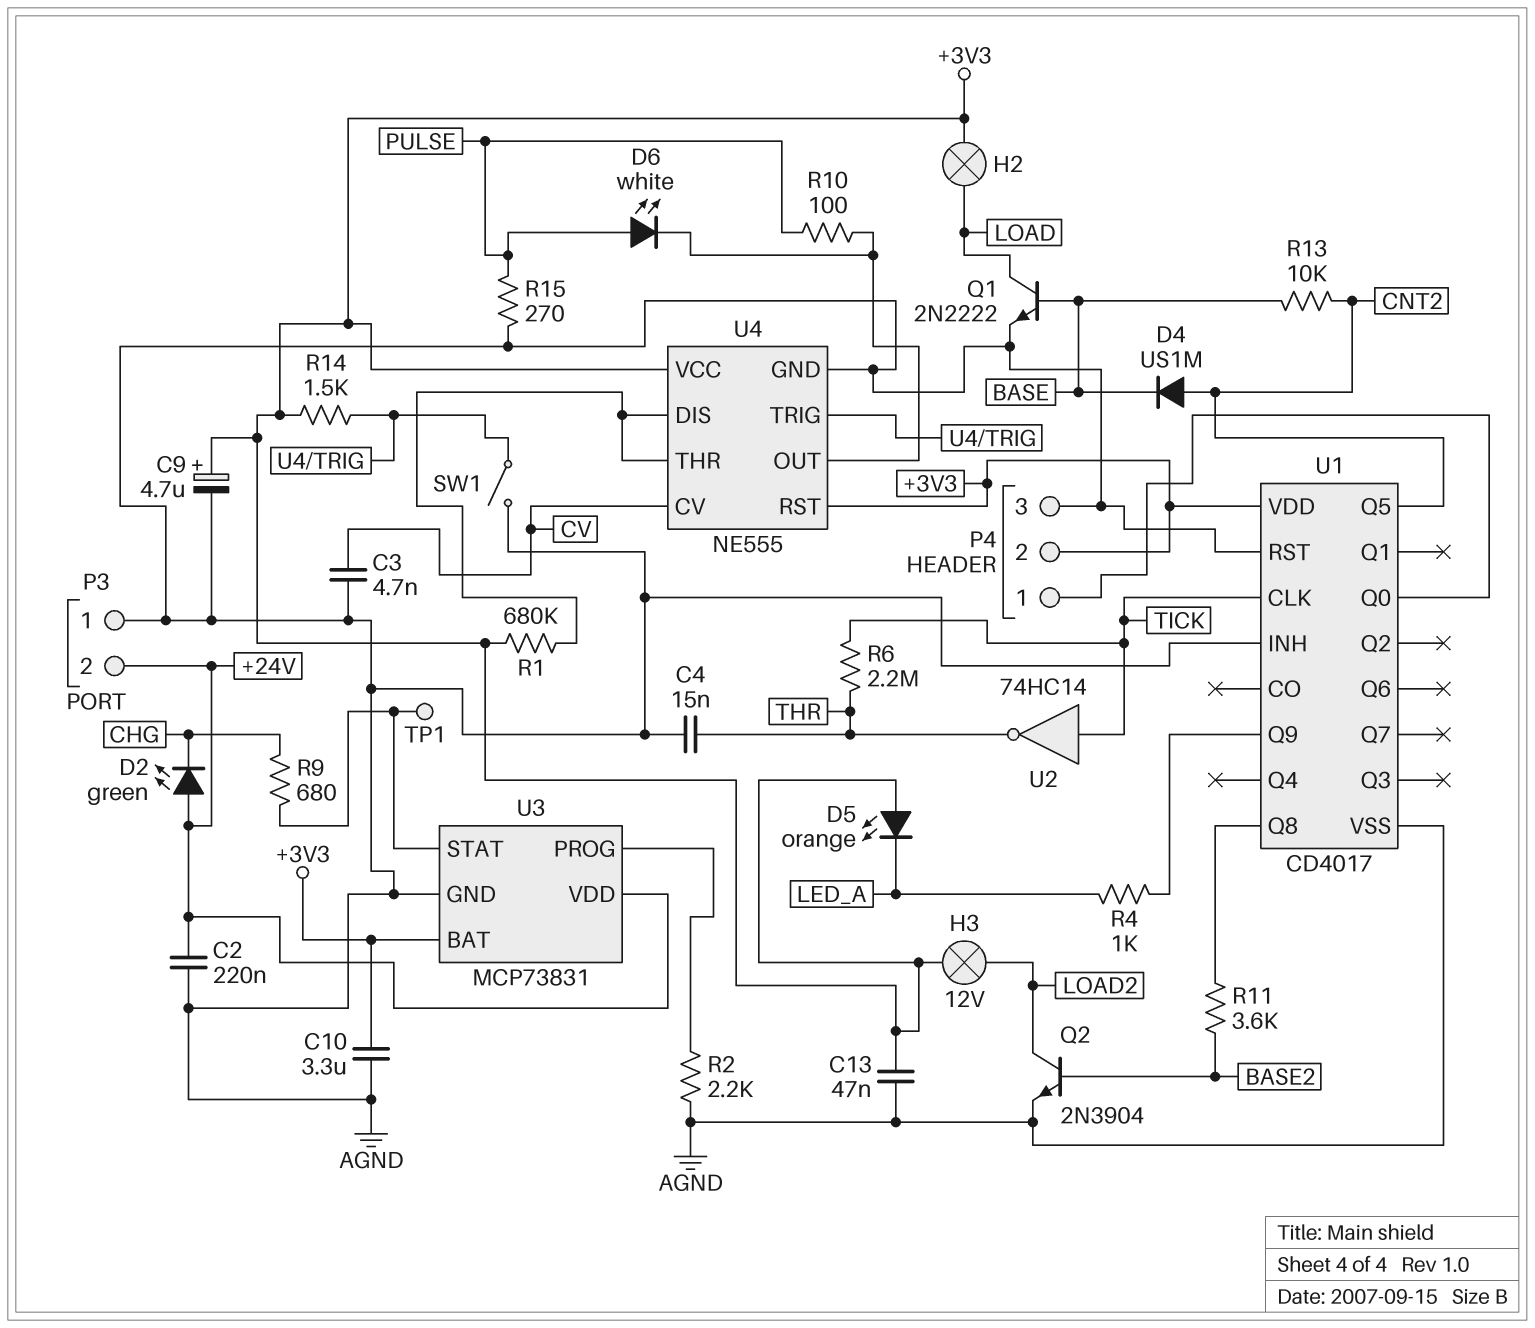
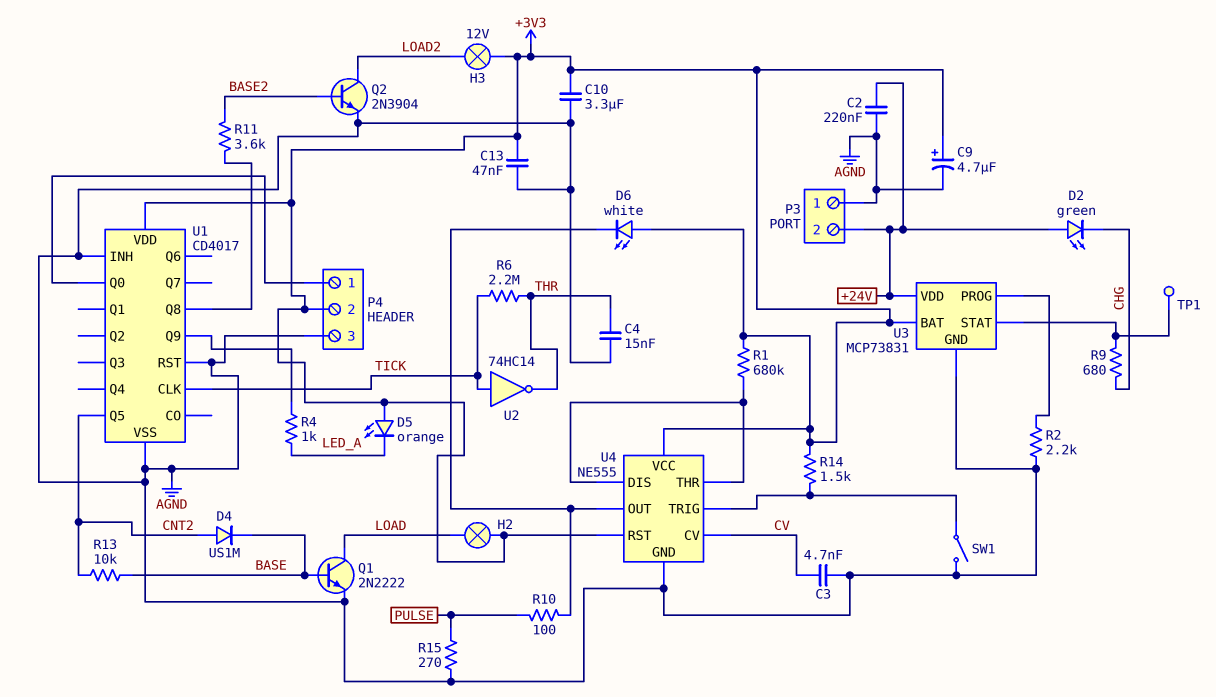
D6: LED white (A PULSE, K U4/OUT) -> LED white (A +3V3, K U4/OUT)

